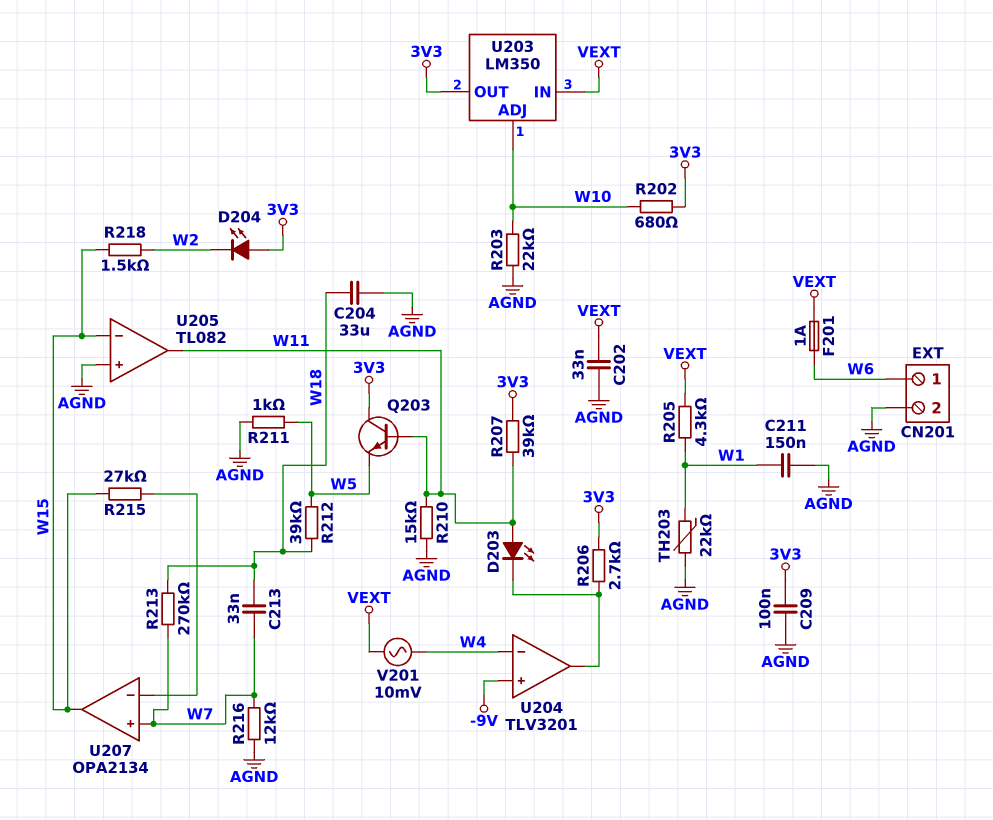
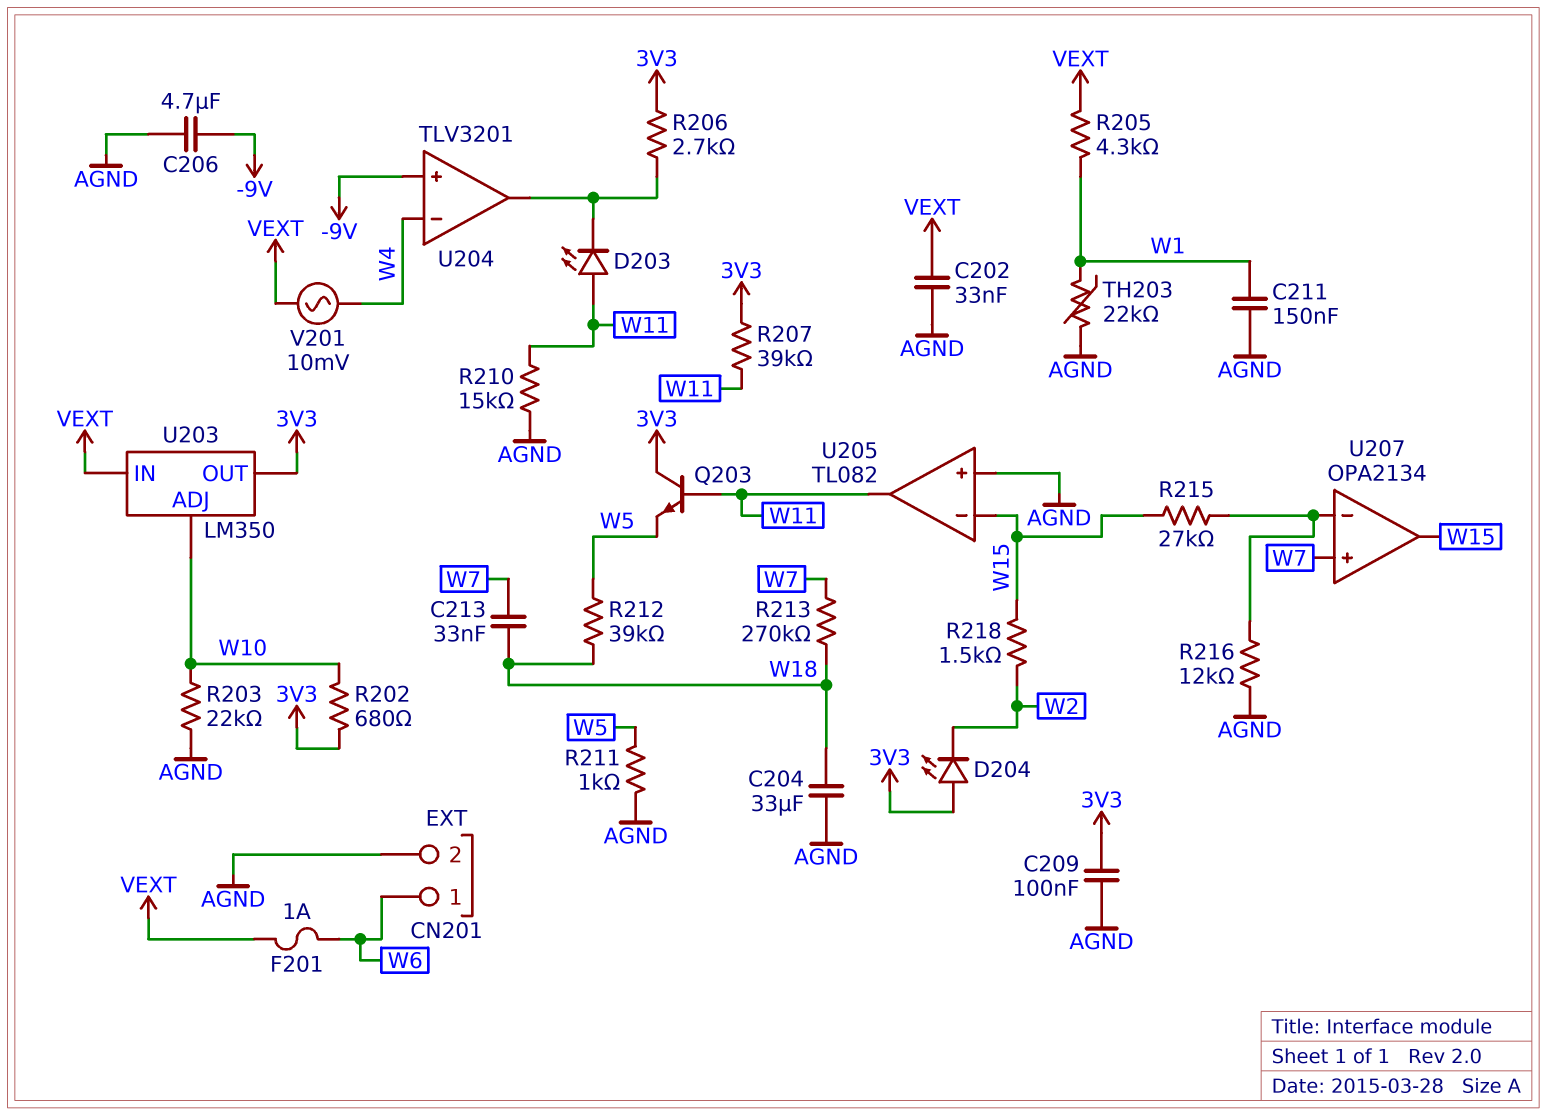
C206: none -> 4.7uF (-9V, AGND)
R216: 12k (AGND, W7) -> 12k (AGND, U207/in-)

